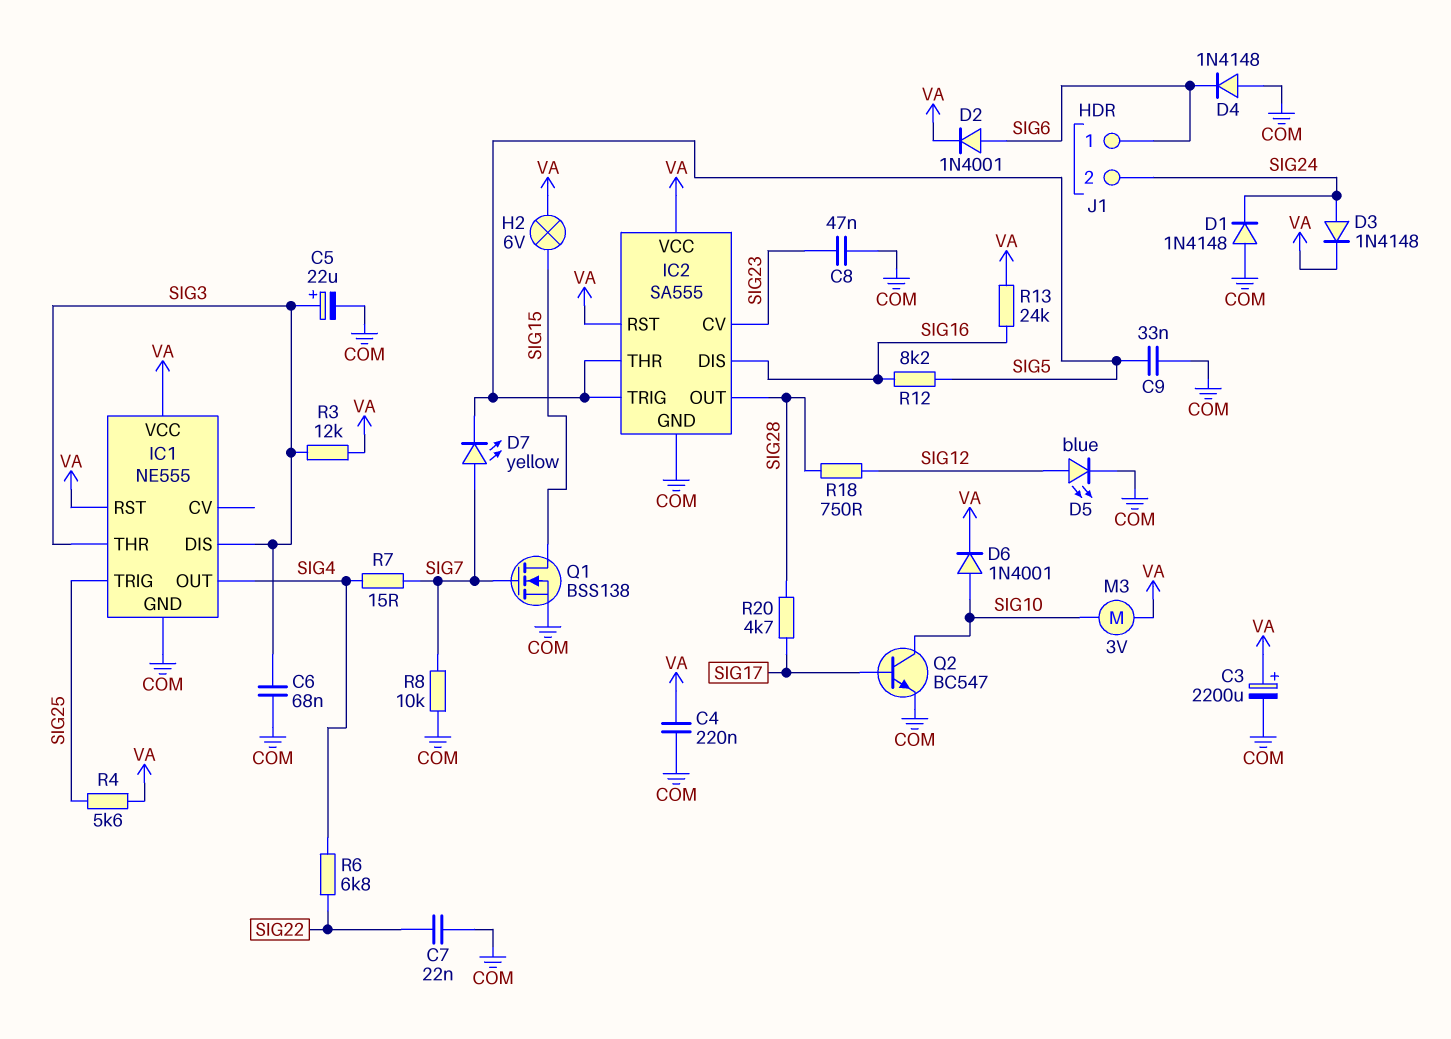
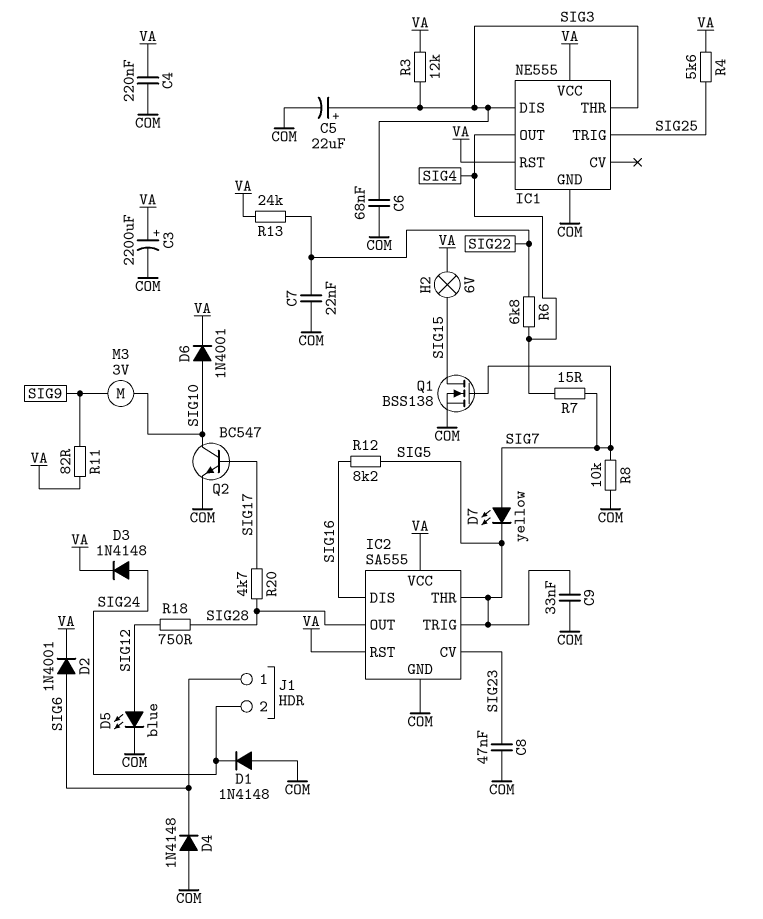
M3: motor 3V (SIG10, VA) -> motor 3V (SIG9, SIG10)
R11: none -> 82 (SIG9, VA)
R13: 24k (SIG16, VA) -> 24k (SIG22, VA)

